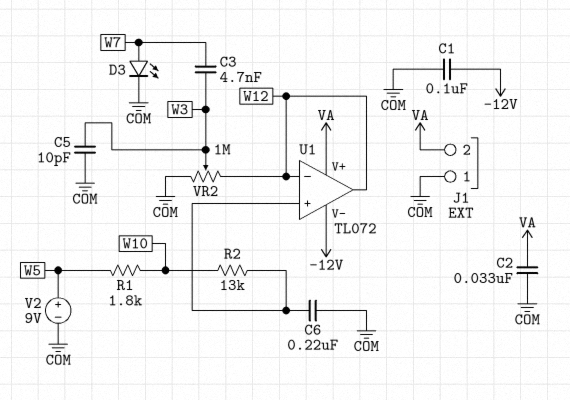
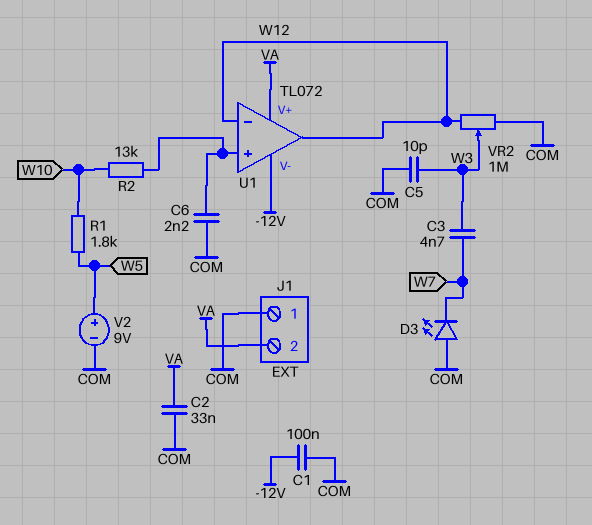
C6: 220nF (COM, U1/in+) -> 2.2nF (COM, U1/in+)
D3: LED (A W7, K COM) -> LED (A COM, K W7)

